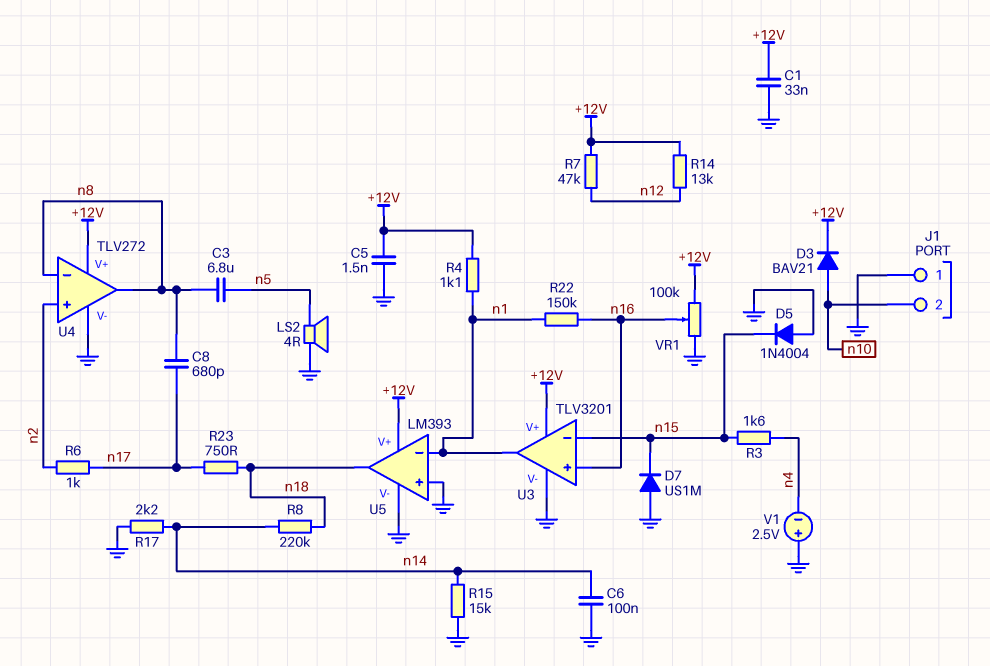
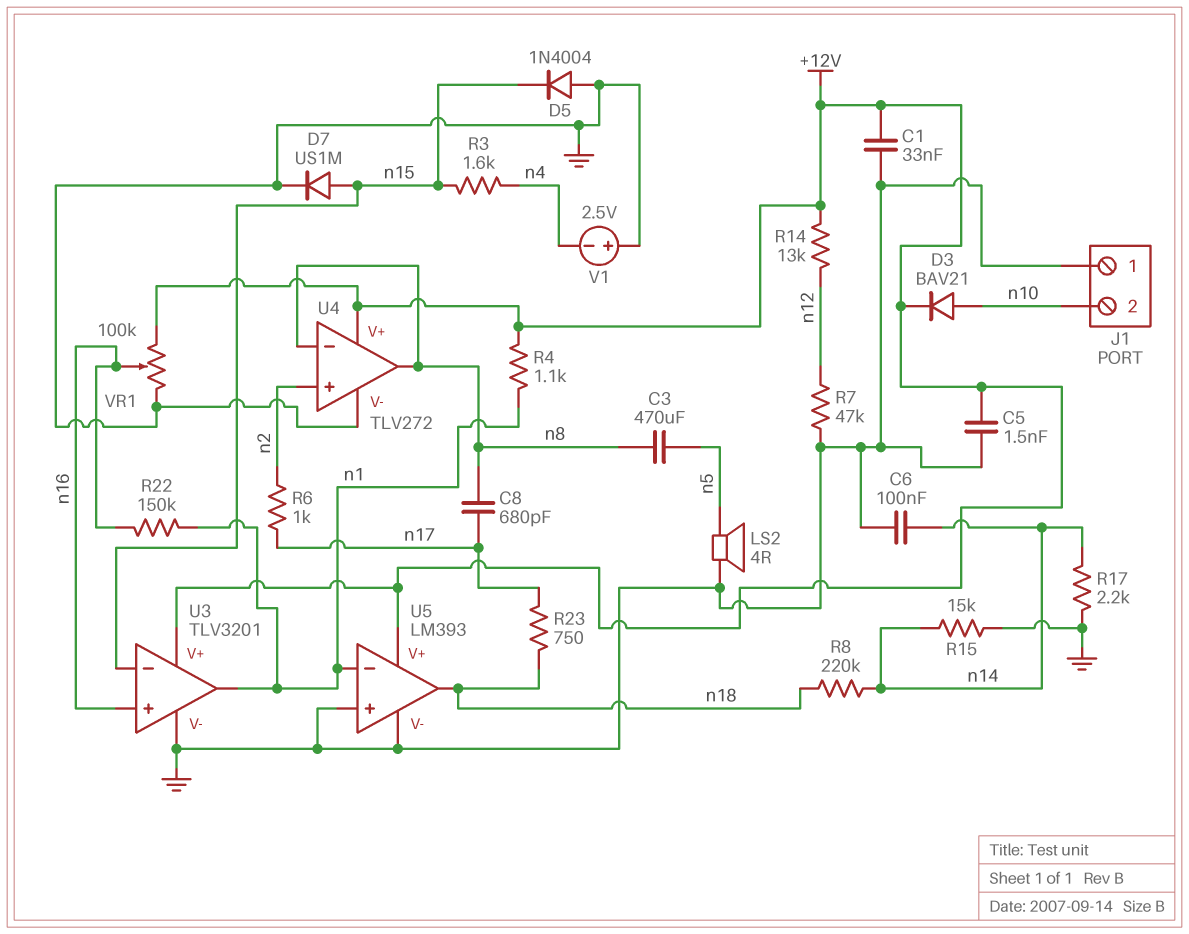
C3: 6.8uF (n5, n8) -> 470uF (n5, n8)
D7: diode US1M (A GND, K n15) -> diode US1M (A n15, K GND)
R7: 47k (+12V, n12) -> 47k (GND, n12)

